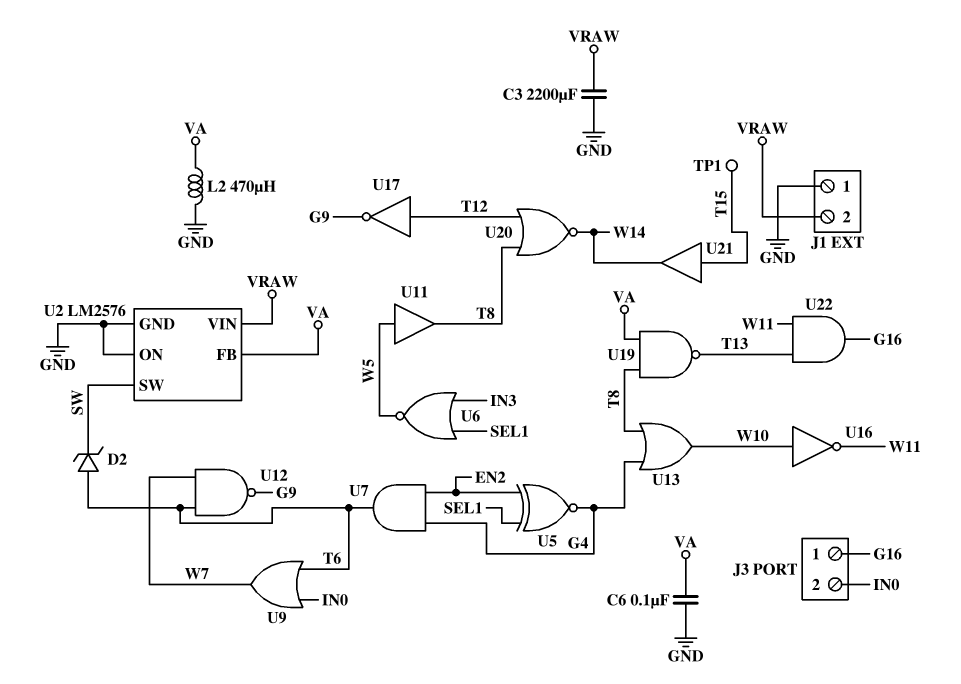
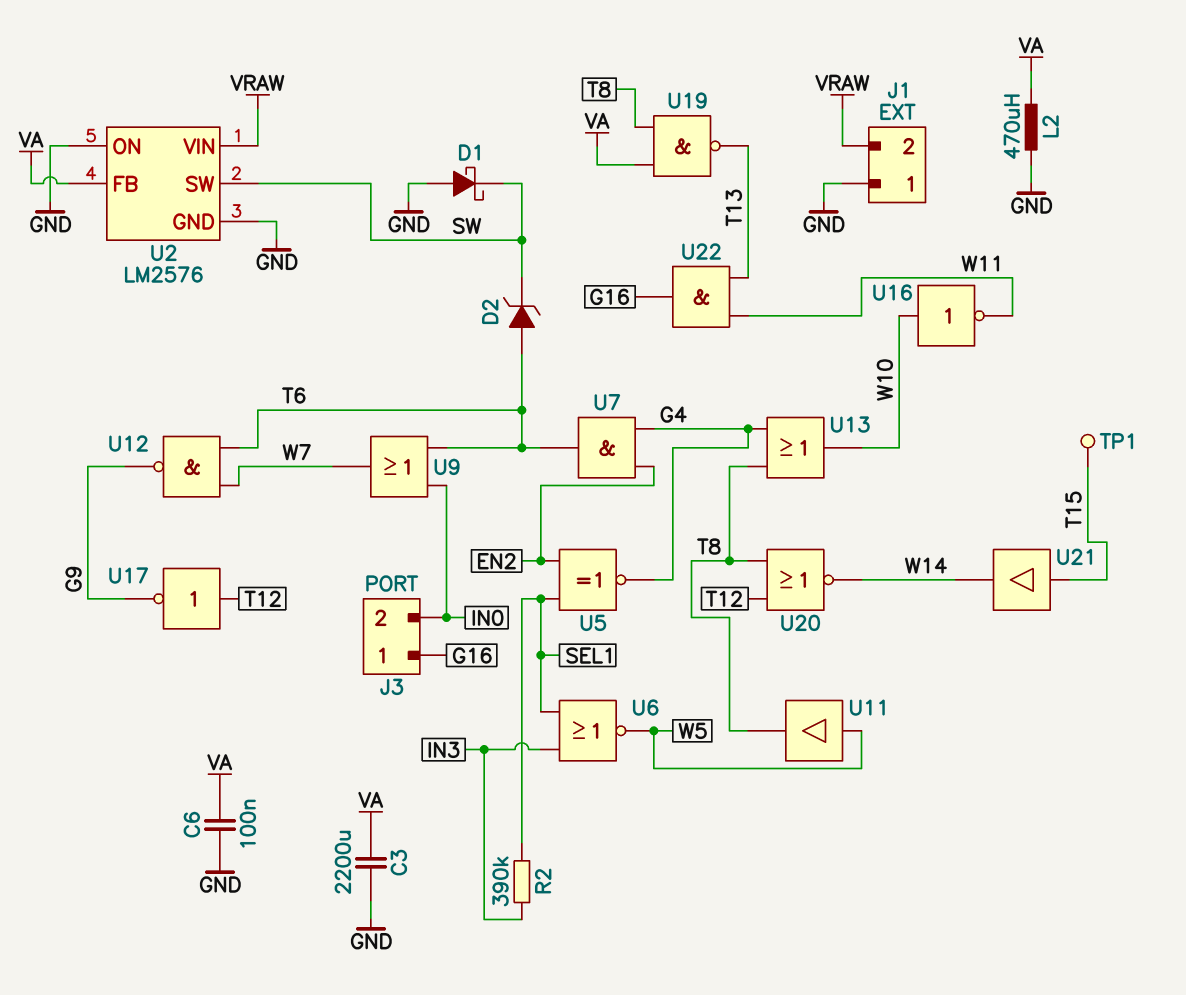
C3: 2200uF (GND, VRAW) -> 2200uF (GND, VA)
D1: none -> schottky (A GND, K SW)
R2: none -> 390k (IN3, SEL1)

